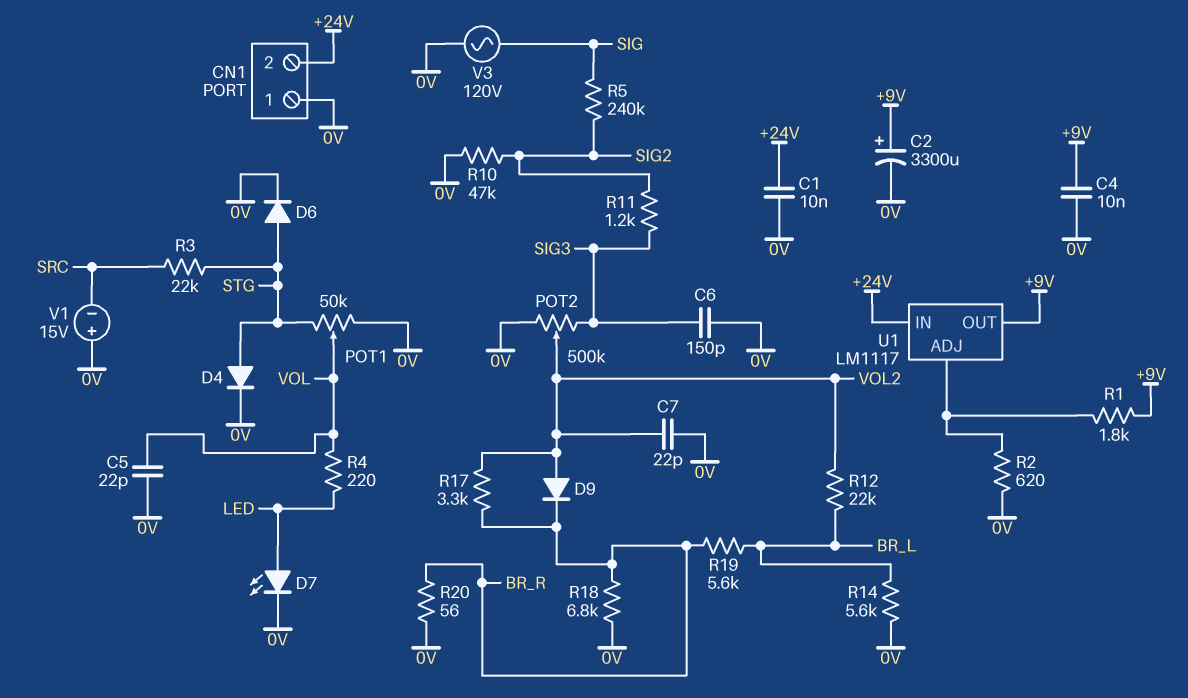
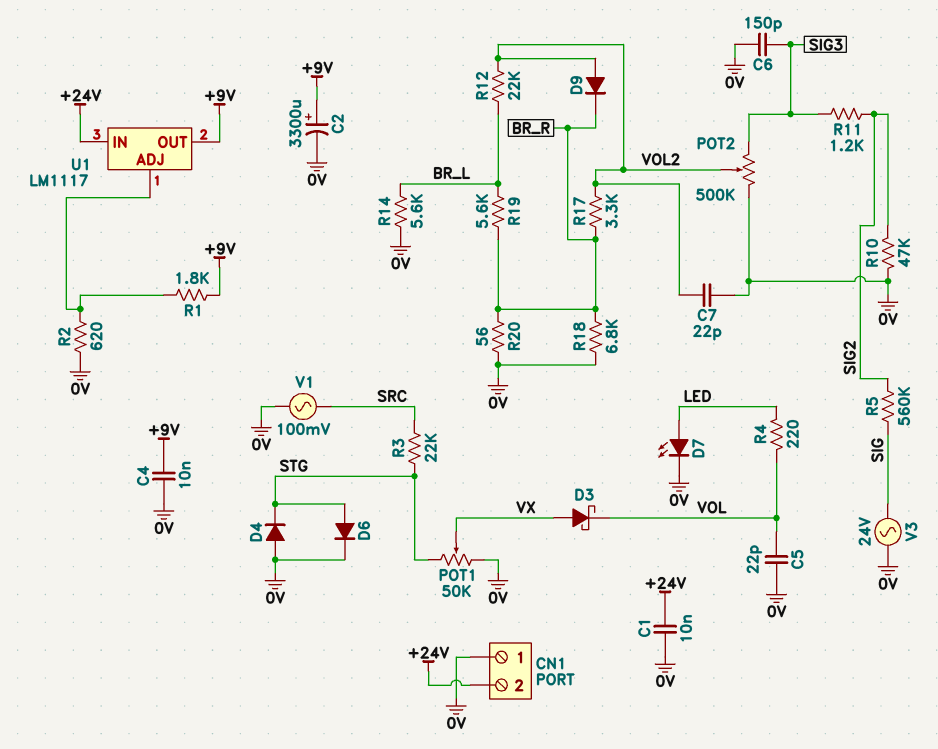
D3: none -> schottky (A VX, K VOL)
D4: diode (A STG, K 0V) -> diode (A 0V, K STG)
POT1: 50k (0V, STG, wiper VOL) -> 50k (0V, STG, wiper VX)
R5: 240k (SIG, SIG2) -> 560k (SIG, SIG2)
V1: 15V (plus 0V, minus SRC) -> AC 100mV (0V, SRC)
V3: AC 120V (0V, SIG) -> AC 24V (0V, SIG)

